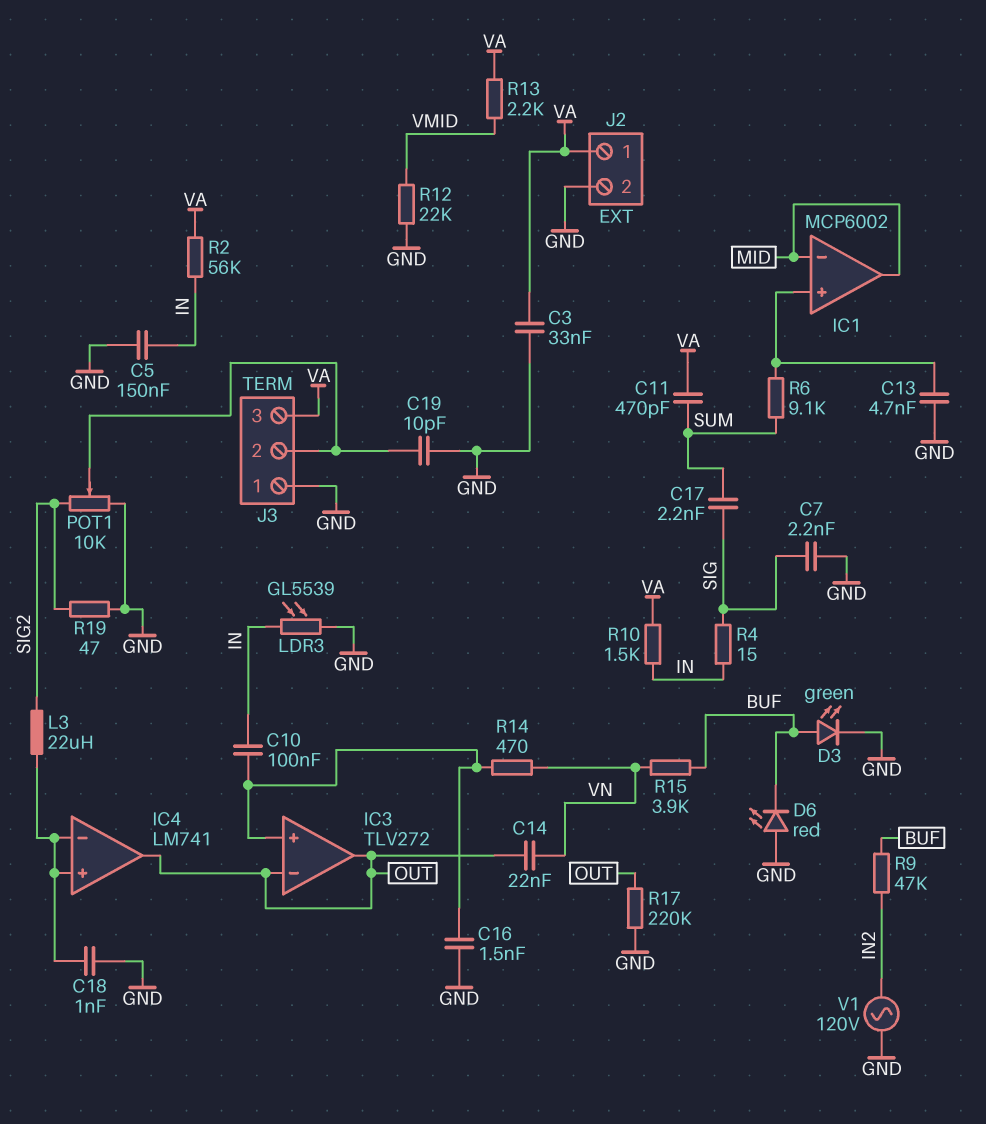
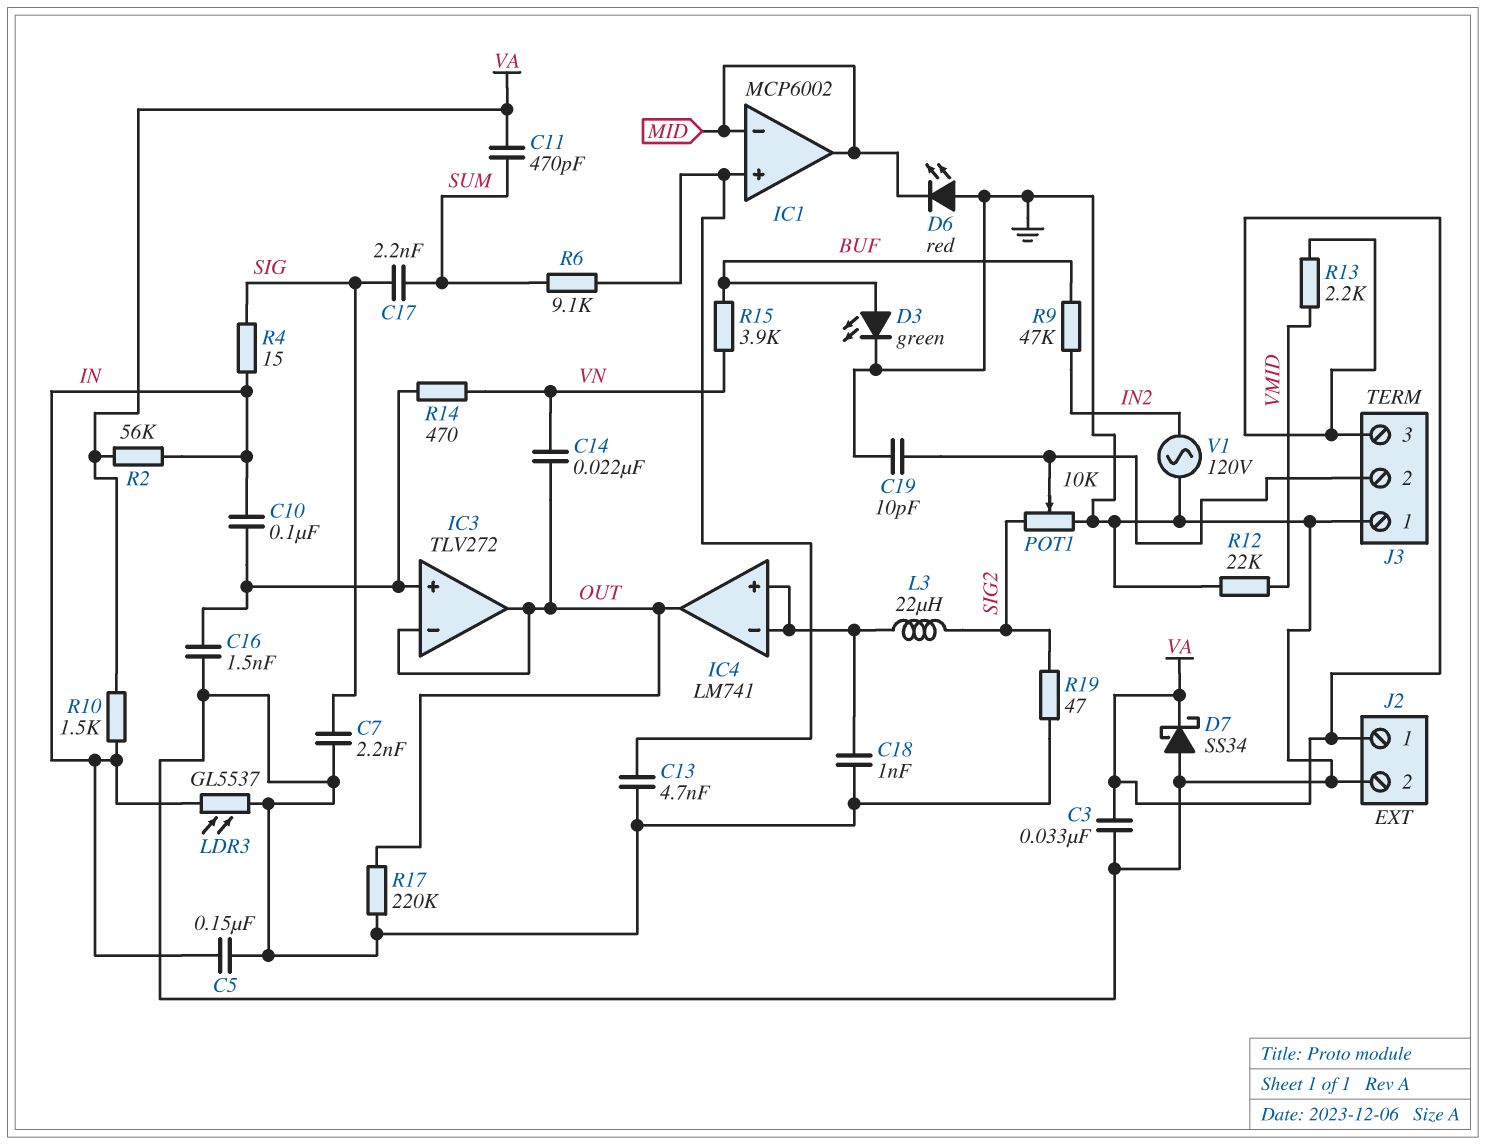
D6: LED red (A GND, K BUF) -> LED red (A GND, K MID)
D7: none -> schottky SS34 (A GND, K VA)
LDR3: GL5539 (GND, IN) -> GL5537 (GND, IN)

